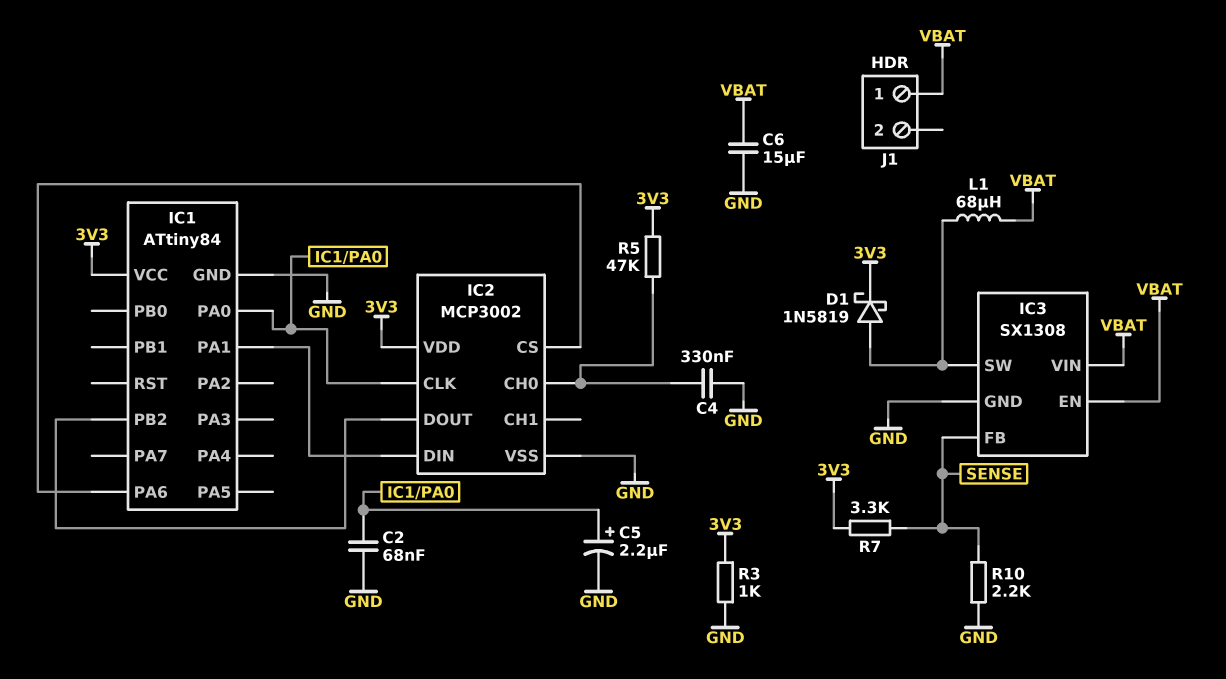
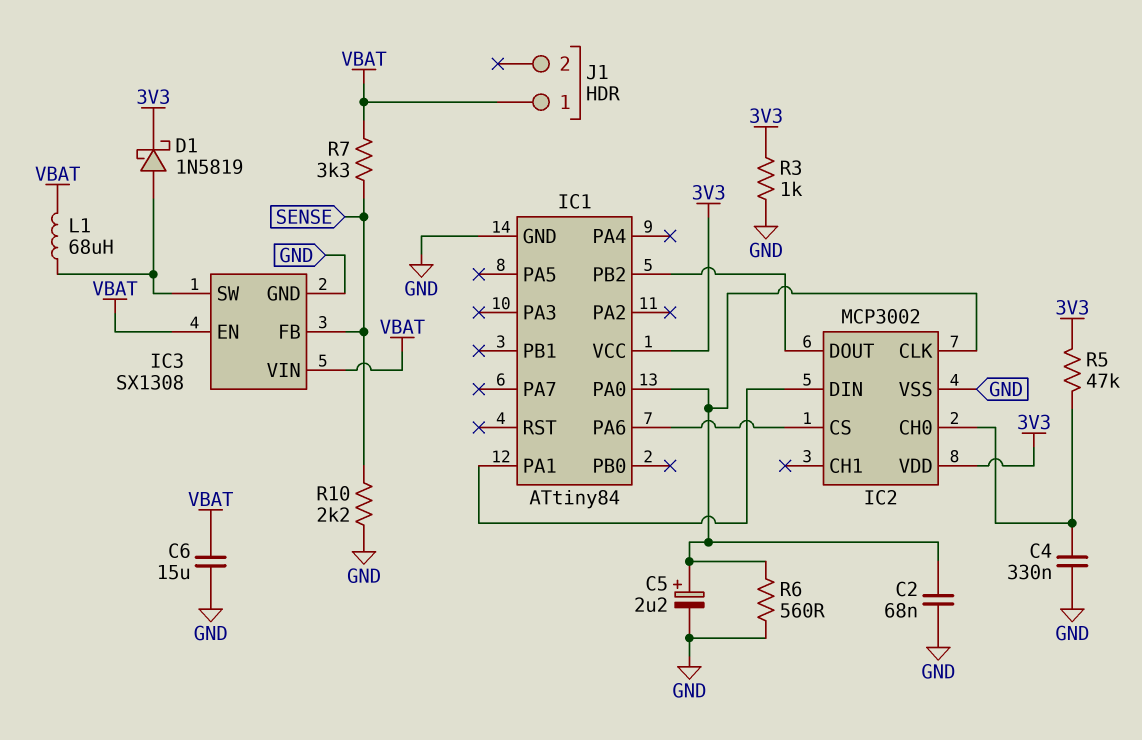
R6: none -> 560 (GND, IC1/PA0)
R7: 3.3k (3V3, SENSE) -> 3.3k (SENSE, VBAT)

